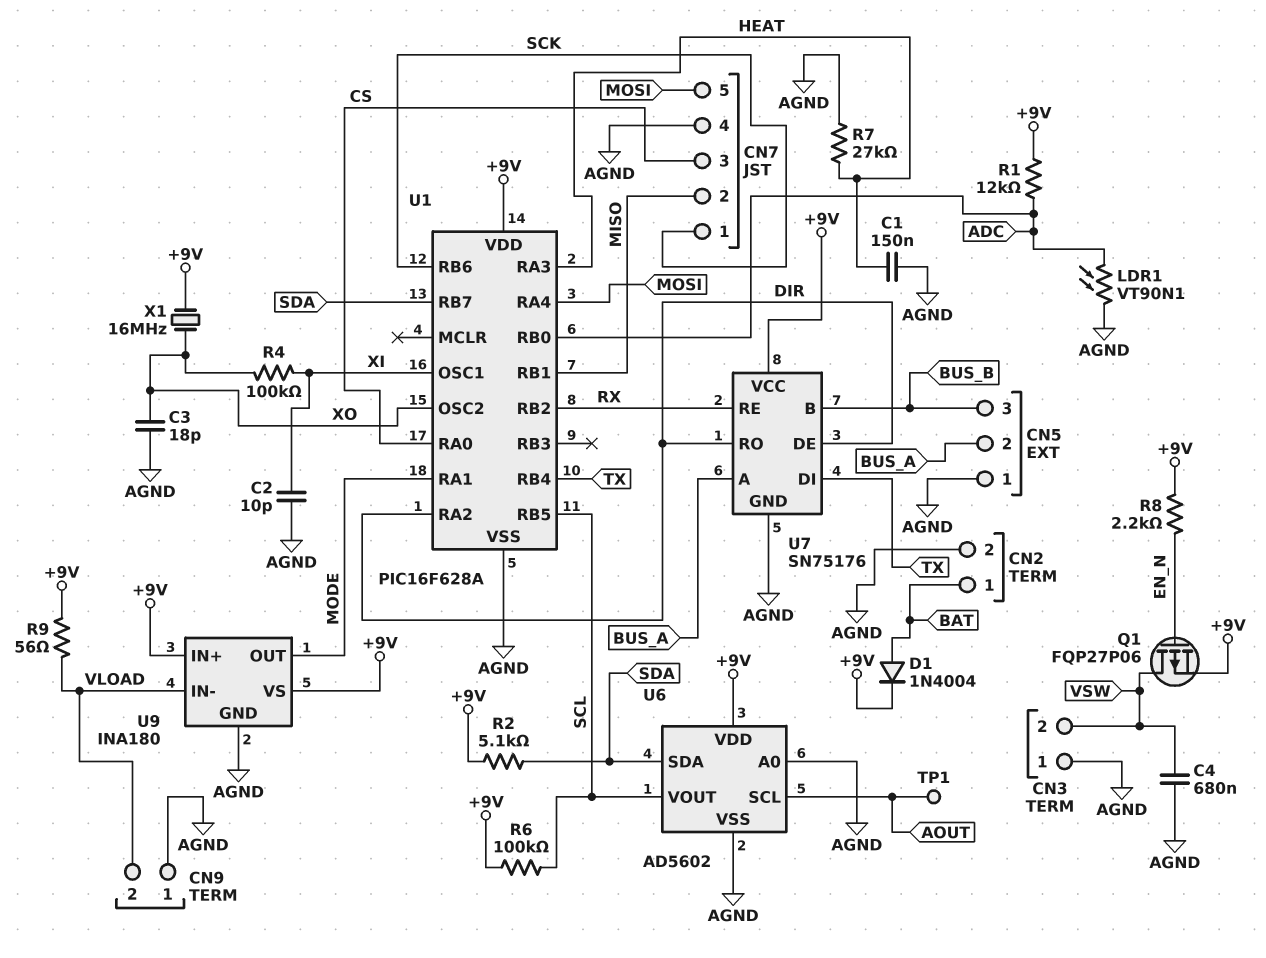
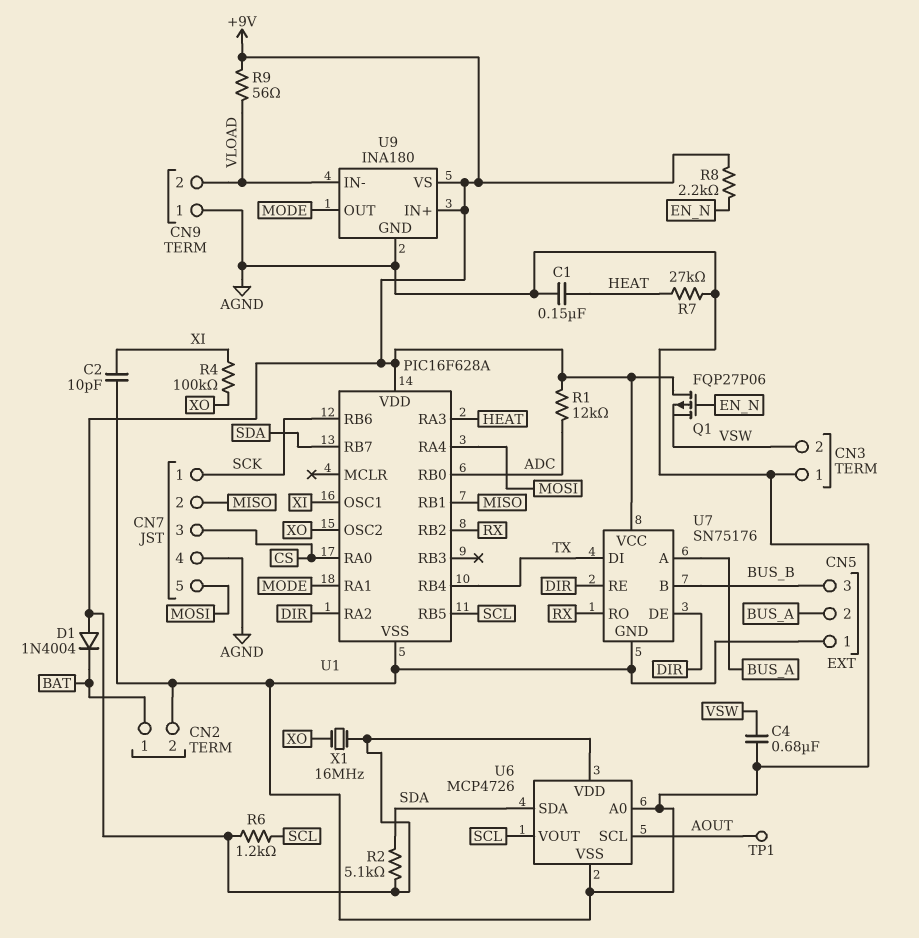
C3: 18pF (AGND, XO) -> none
D1: diode 1N4004 (A BAT, K +9V) -> diode 1N4004 (A +9V, K BAT)
LDR1: VT90N1 (ADC, AGND) -> none
Q1: PMOS FQP27P06 (G EN_N, D VSW, S +9V) -> PMOS FQP27P06 (G EN_N, D +9V, S VSW)
R6: 100k (+9V, SCL) -> 1.2k (+9V, SCL)
U6: AD5602 -> MCP4726
U7 pin RE: RX -> DIR
U7 pin RO: DIR -> RX

